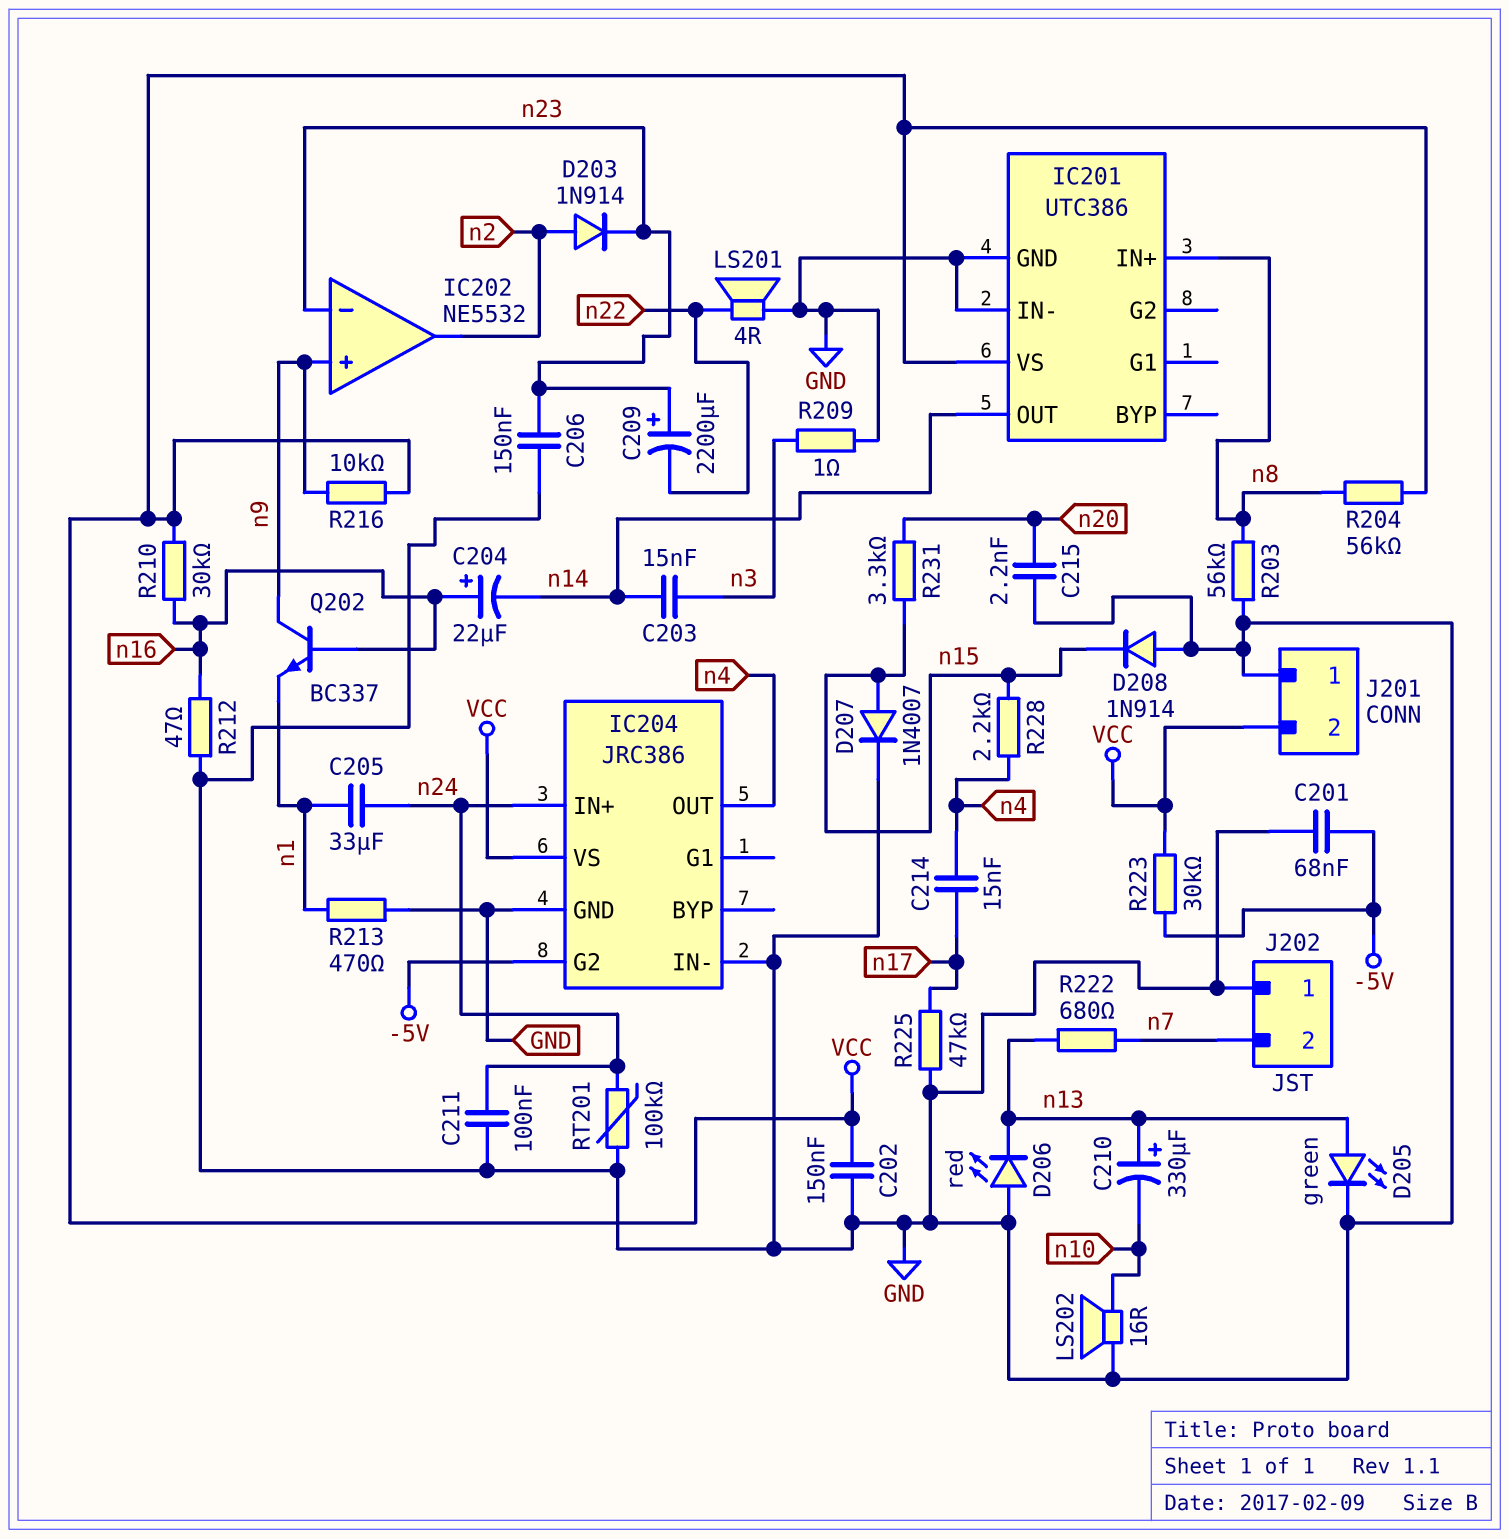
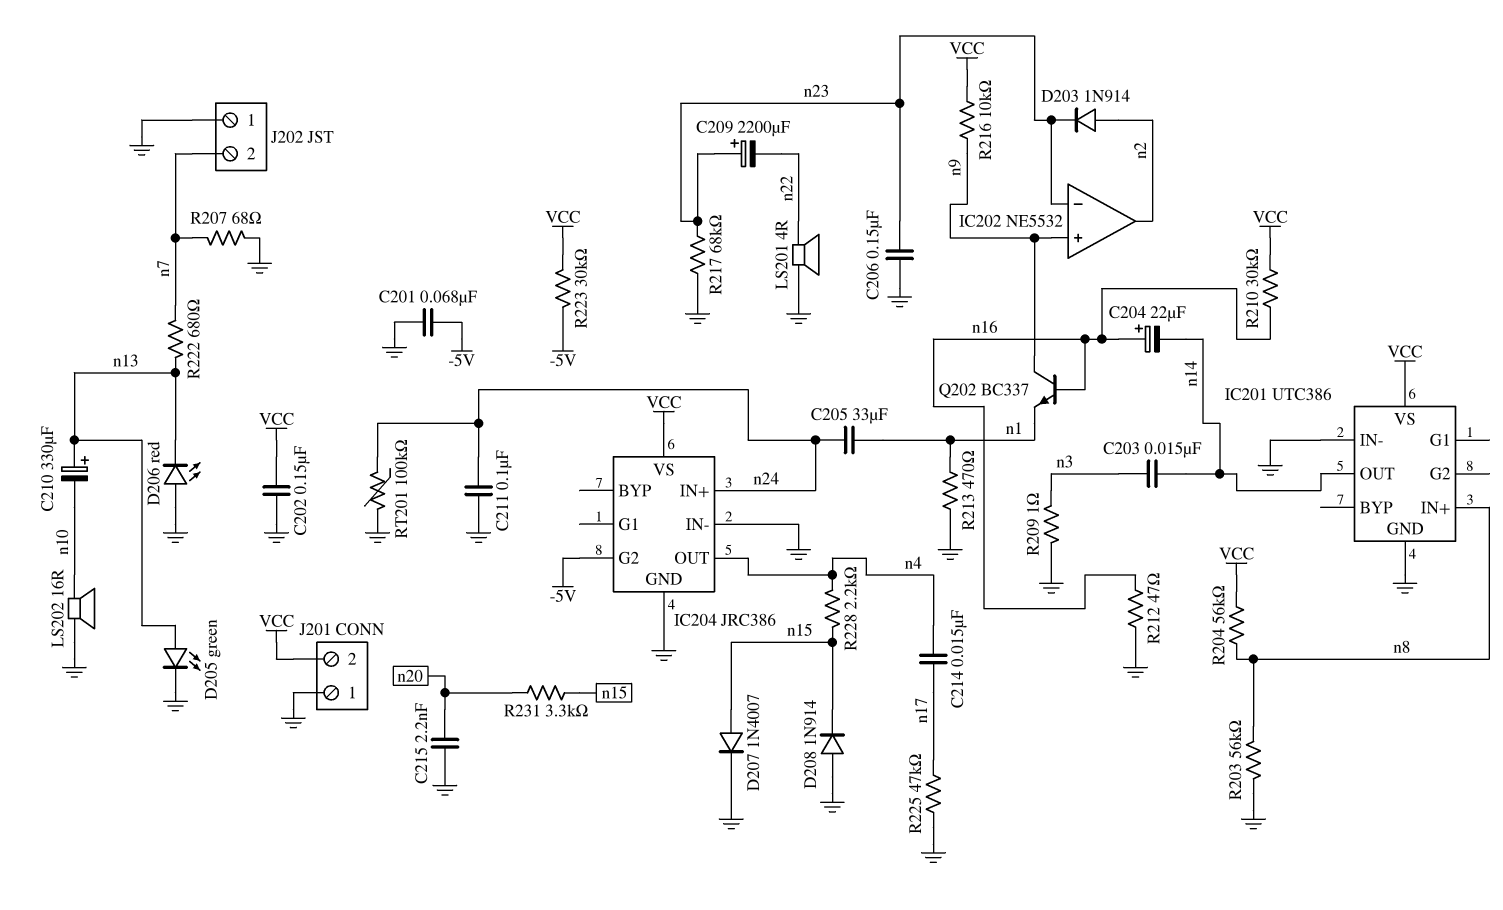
R207: none -> 68 (GND, n7)
R217: none -> 68k (GND, n23)

